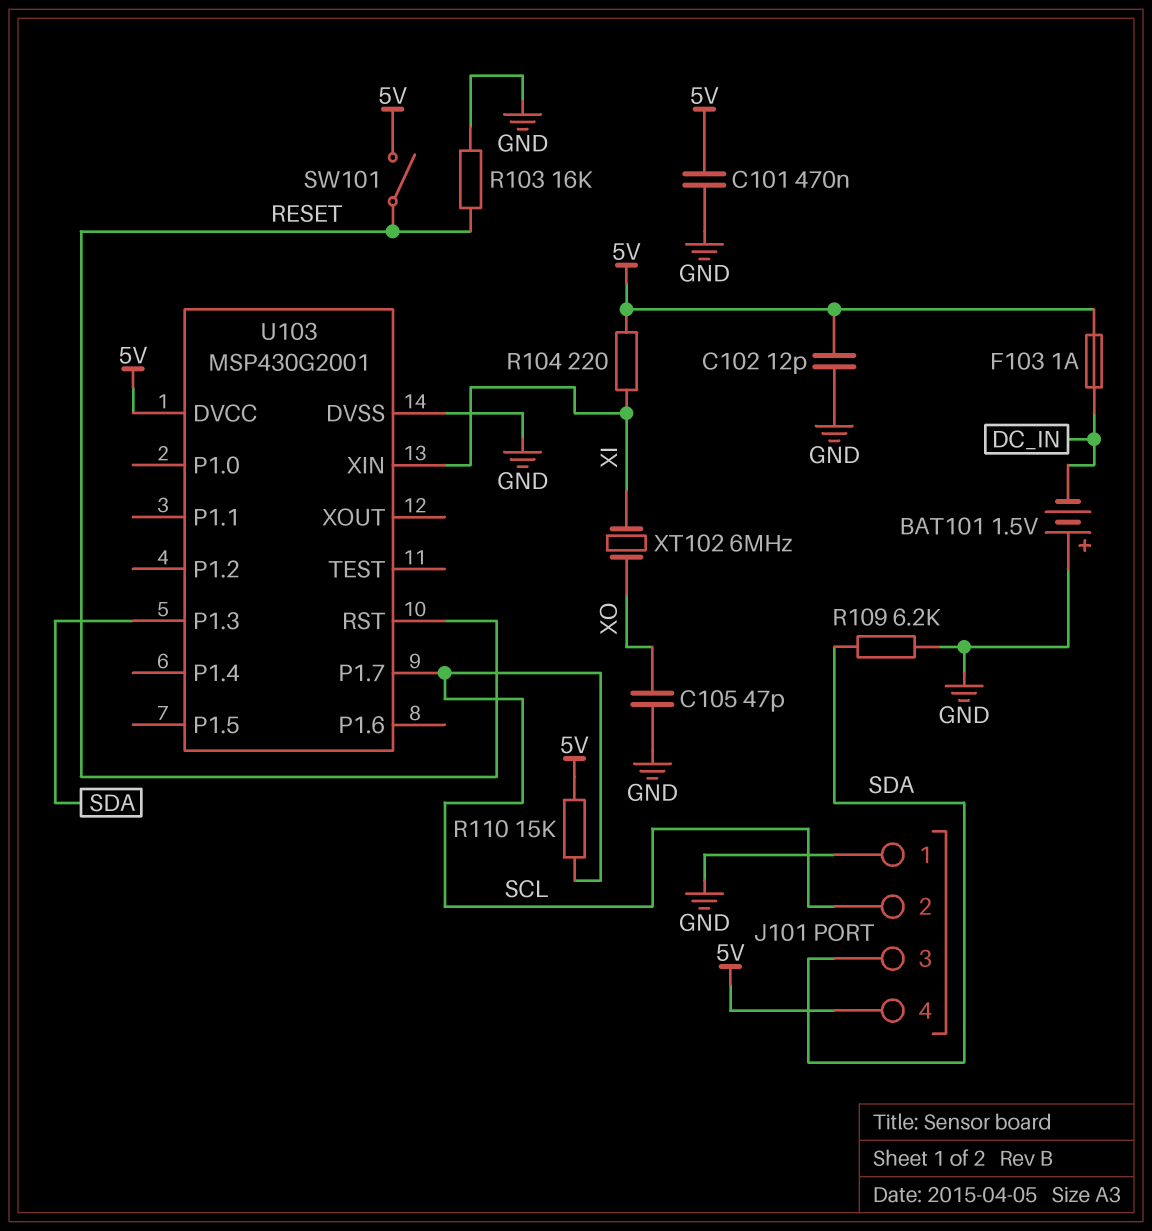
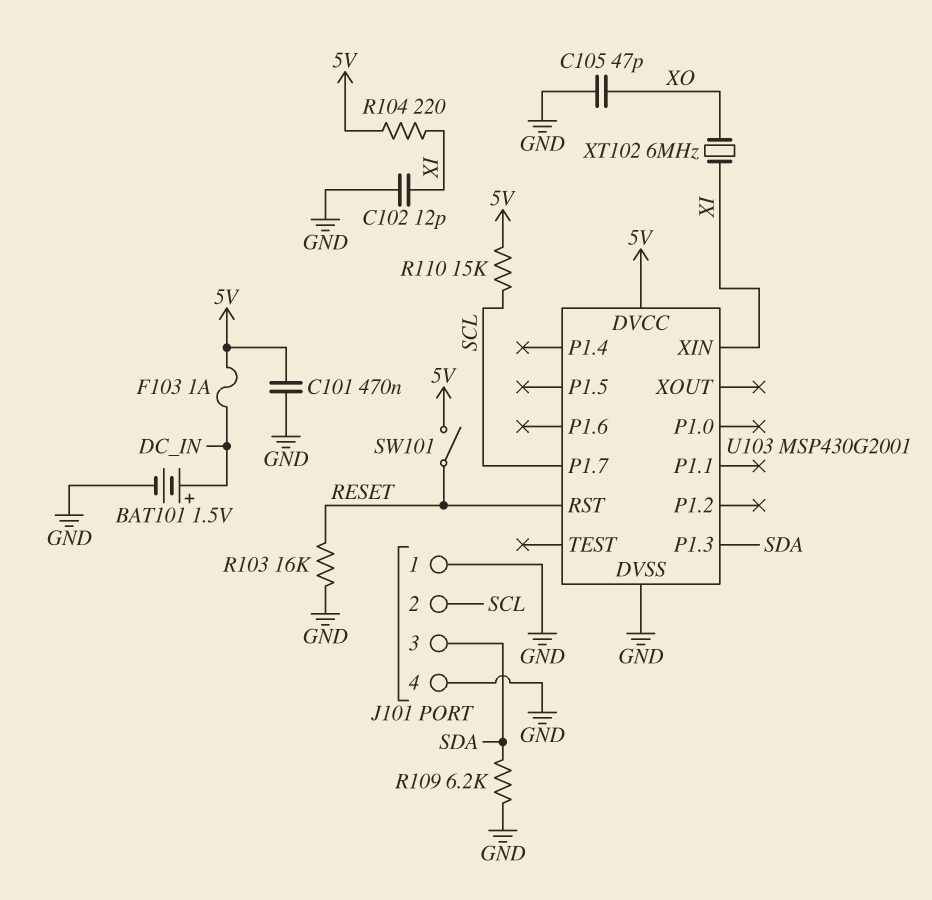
BAT101: 1.5V (plus GND, minus DC_IN) -> 1.5V (plus DC_IN, minus GND)
C102: 12pF (5V, GND) -> 12pF (GND, XI)
J101 pin 4: 5V -> GND

